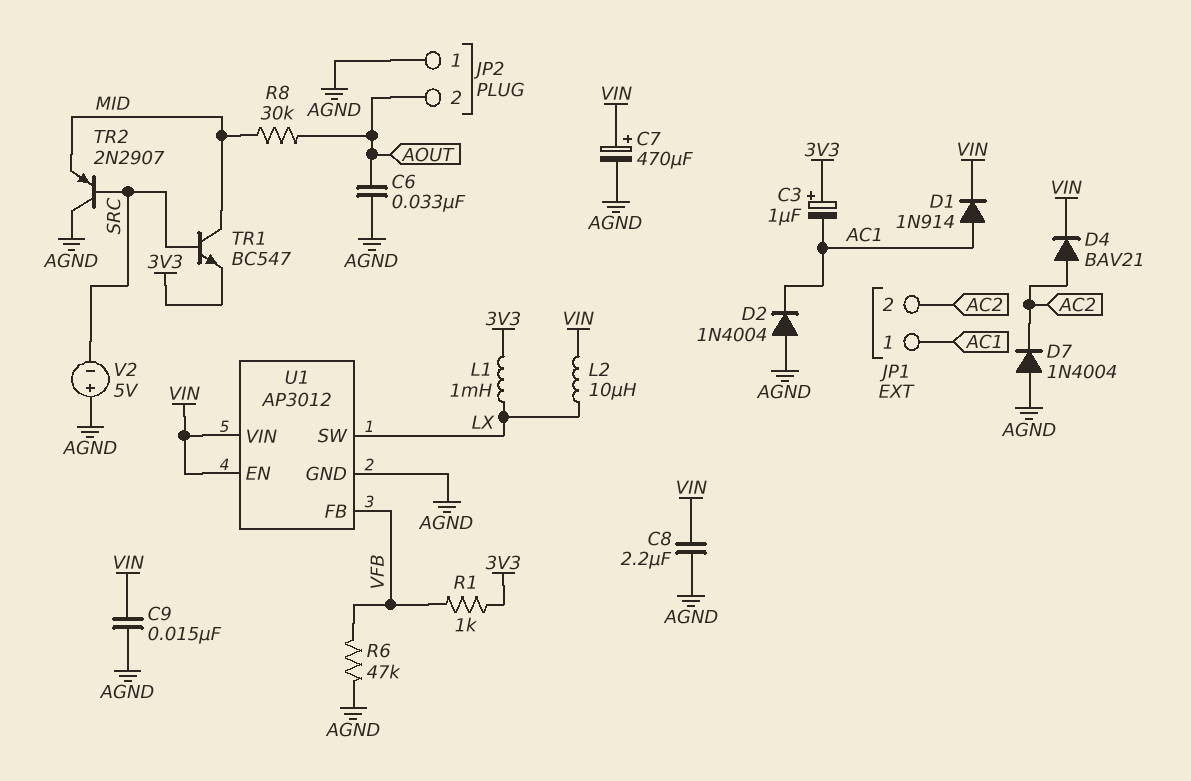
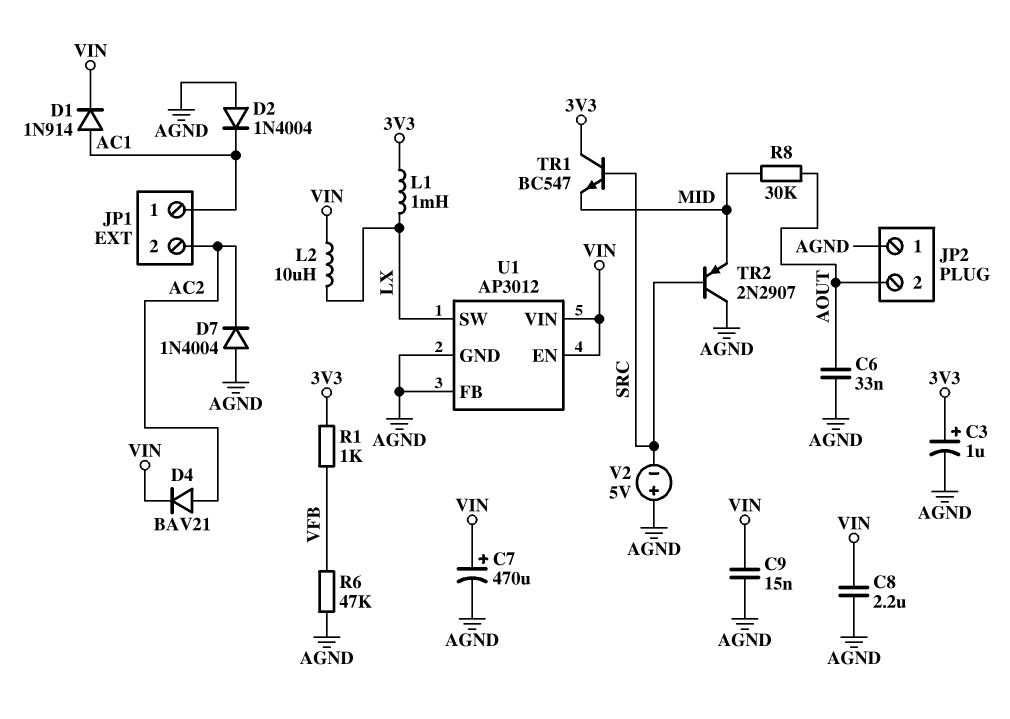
C3: 1uF (plus 3V3, minus AC1) -> 1uF (plus 3V3, minus AGND)
TR1: NPN BC547 (B SRC, C MID, E 3V3) -> NPN BC547 (B SRC, C 3V3, E MID)
U1 pin FB: VFB -> AGND

